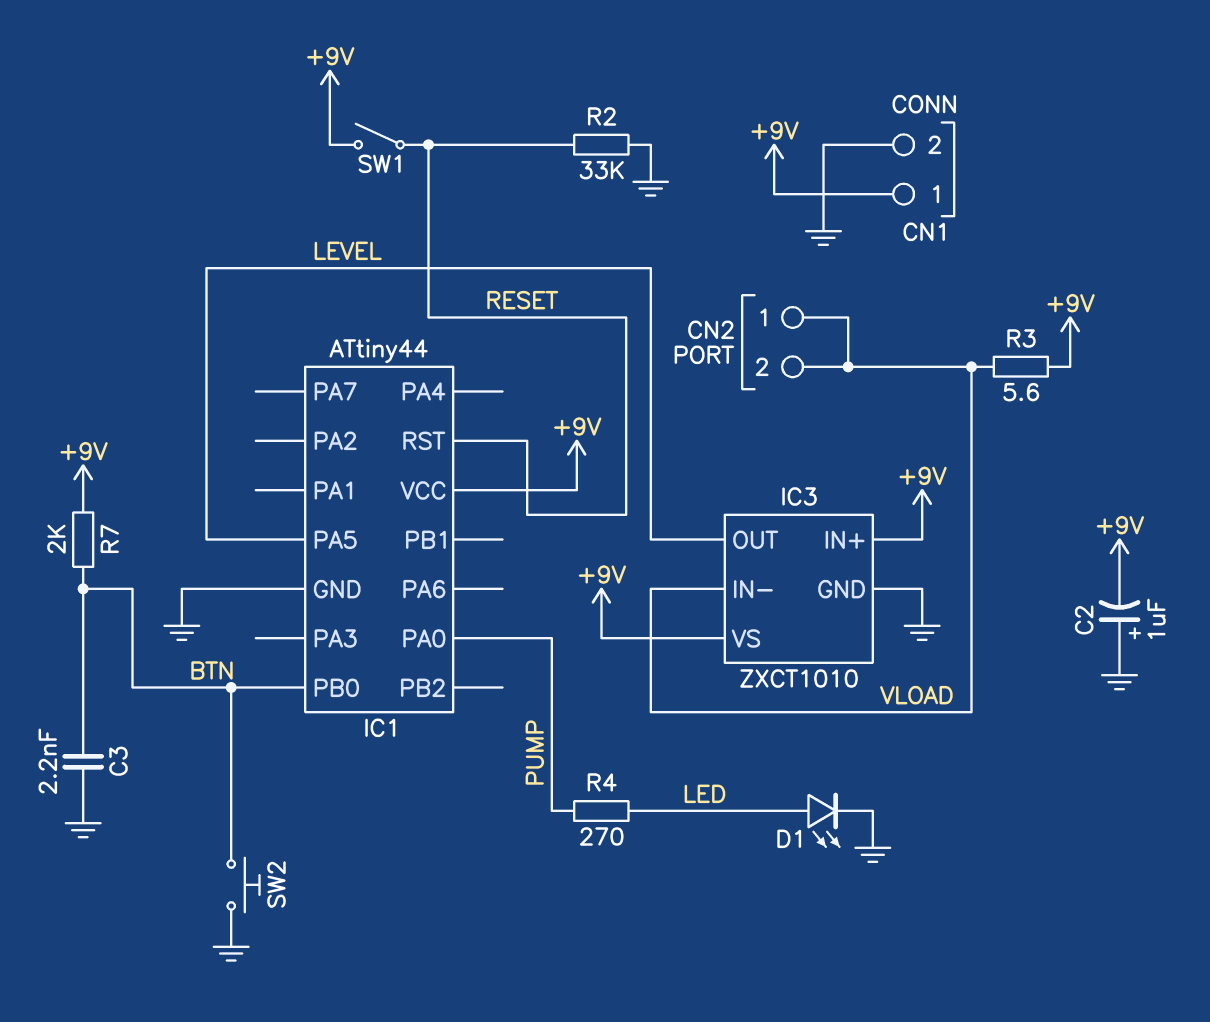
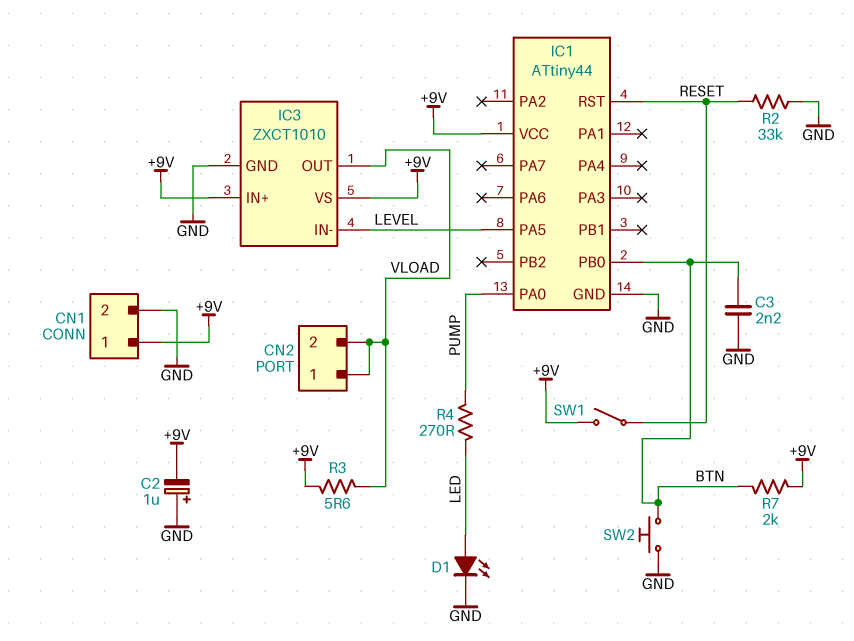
IC3 pin IN-: VLOAD -> LEVEL
IC3 pin OUT: LEVEL -> VLOAD

